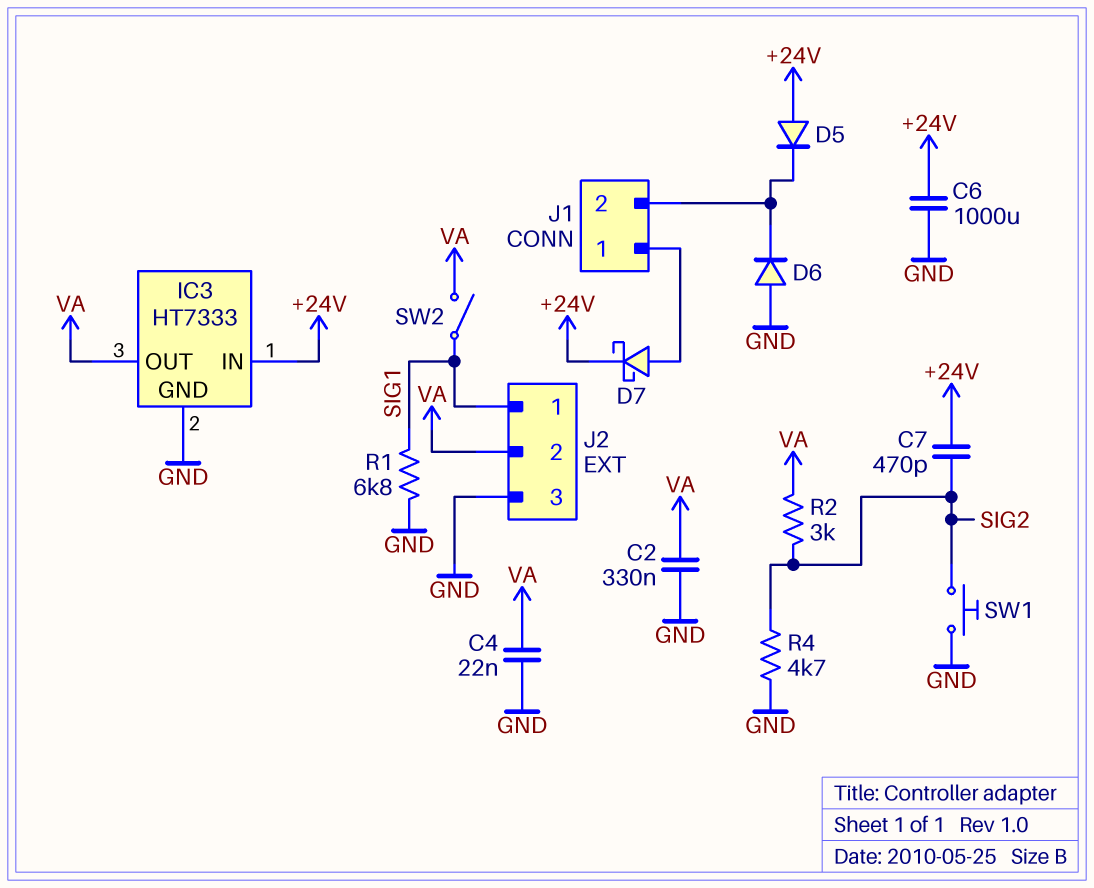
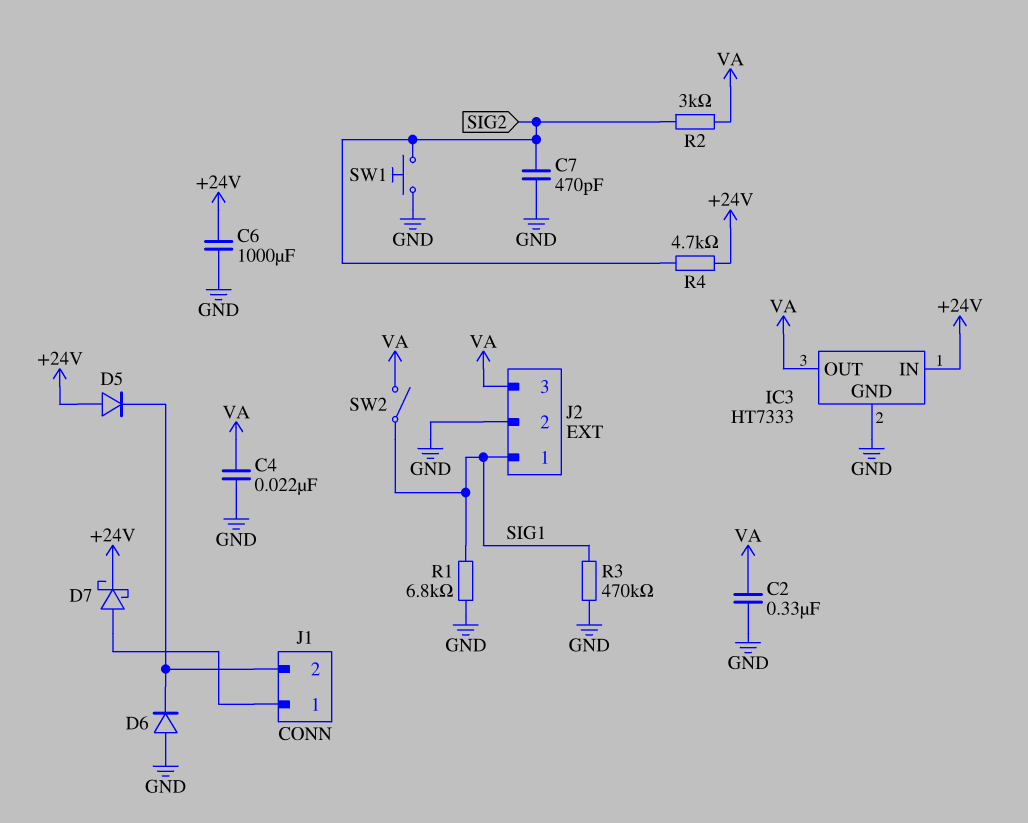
C7: 470pF (+24V, SIG2) -> 470pF (GND, SIG2)
J2 pin 2: VA -> GND
J2 pin 3: GND -> VA
R3: none -> 470k (GND, SIG1)
R4: 4.7k (GND, SIG2) -> 4.7k (+24V, SIG2)

